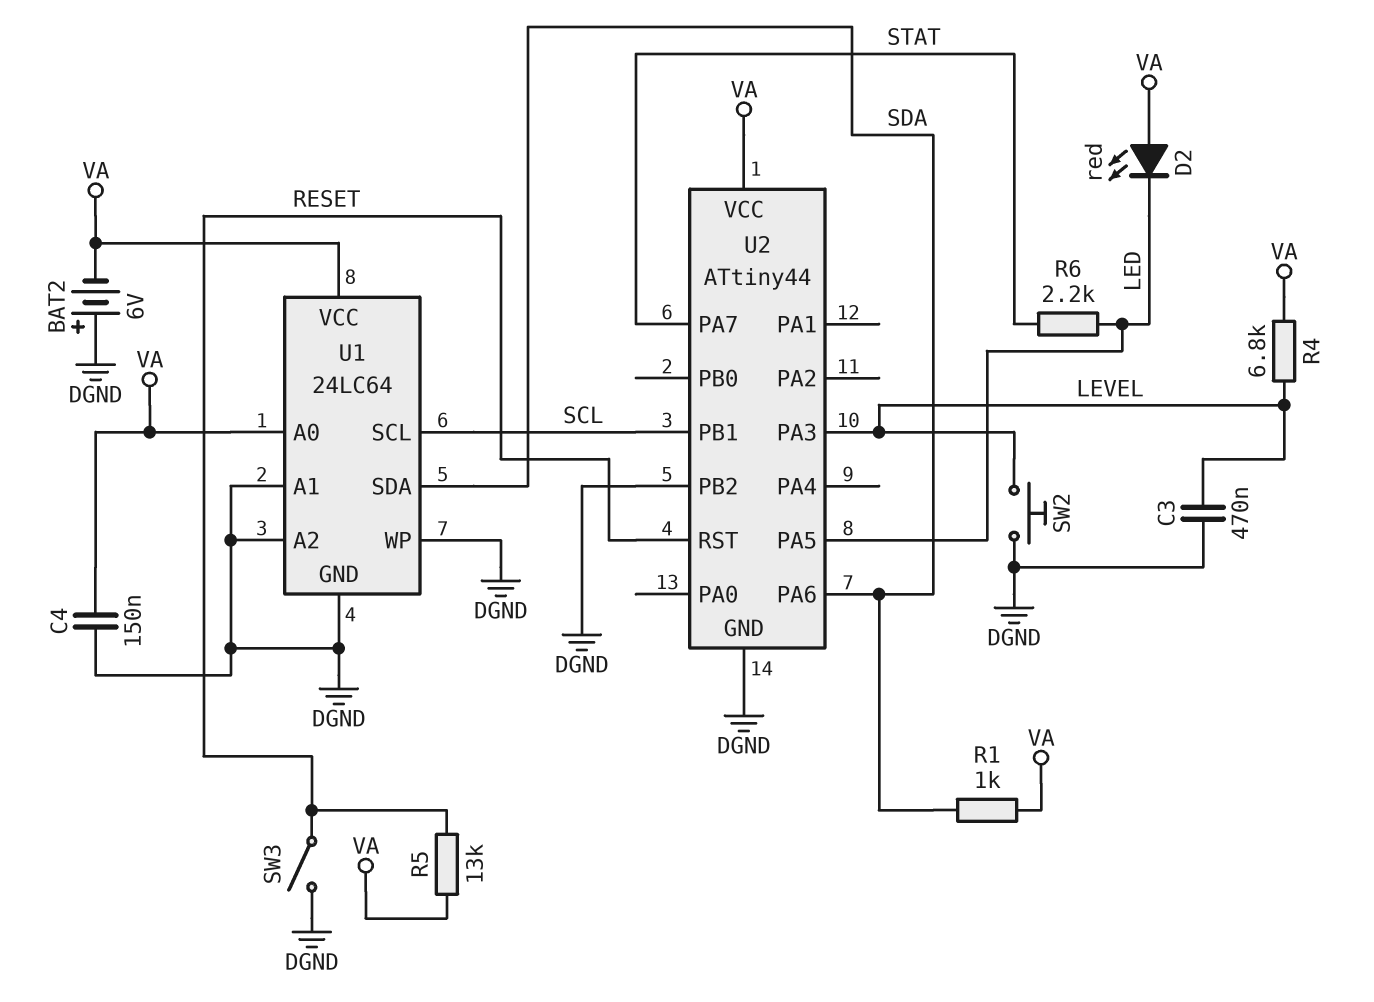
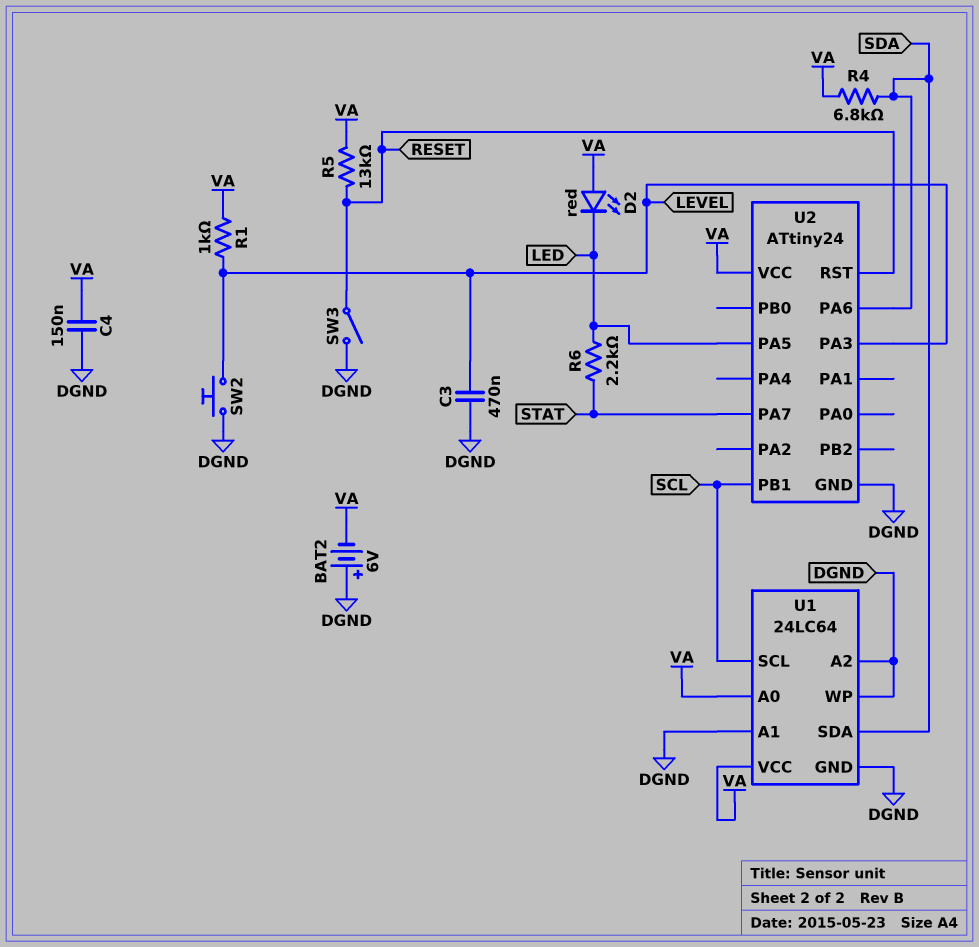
R1: 1k (SDA, VA) -> 1k (LEVEL, VA)
R4: 6.8k (LEVEL, VA) -> 6.8k (SDA, VA)
U2: ATtiny44 -> ATtiny24
U2 pin PB2: DGND -> none

